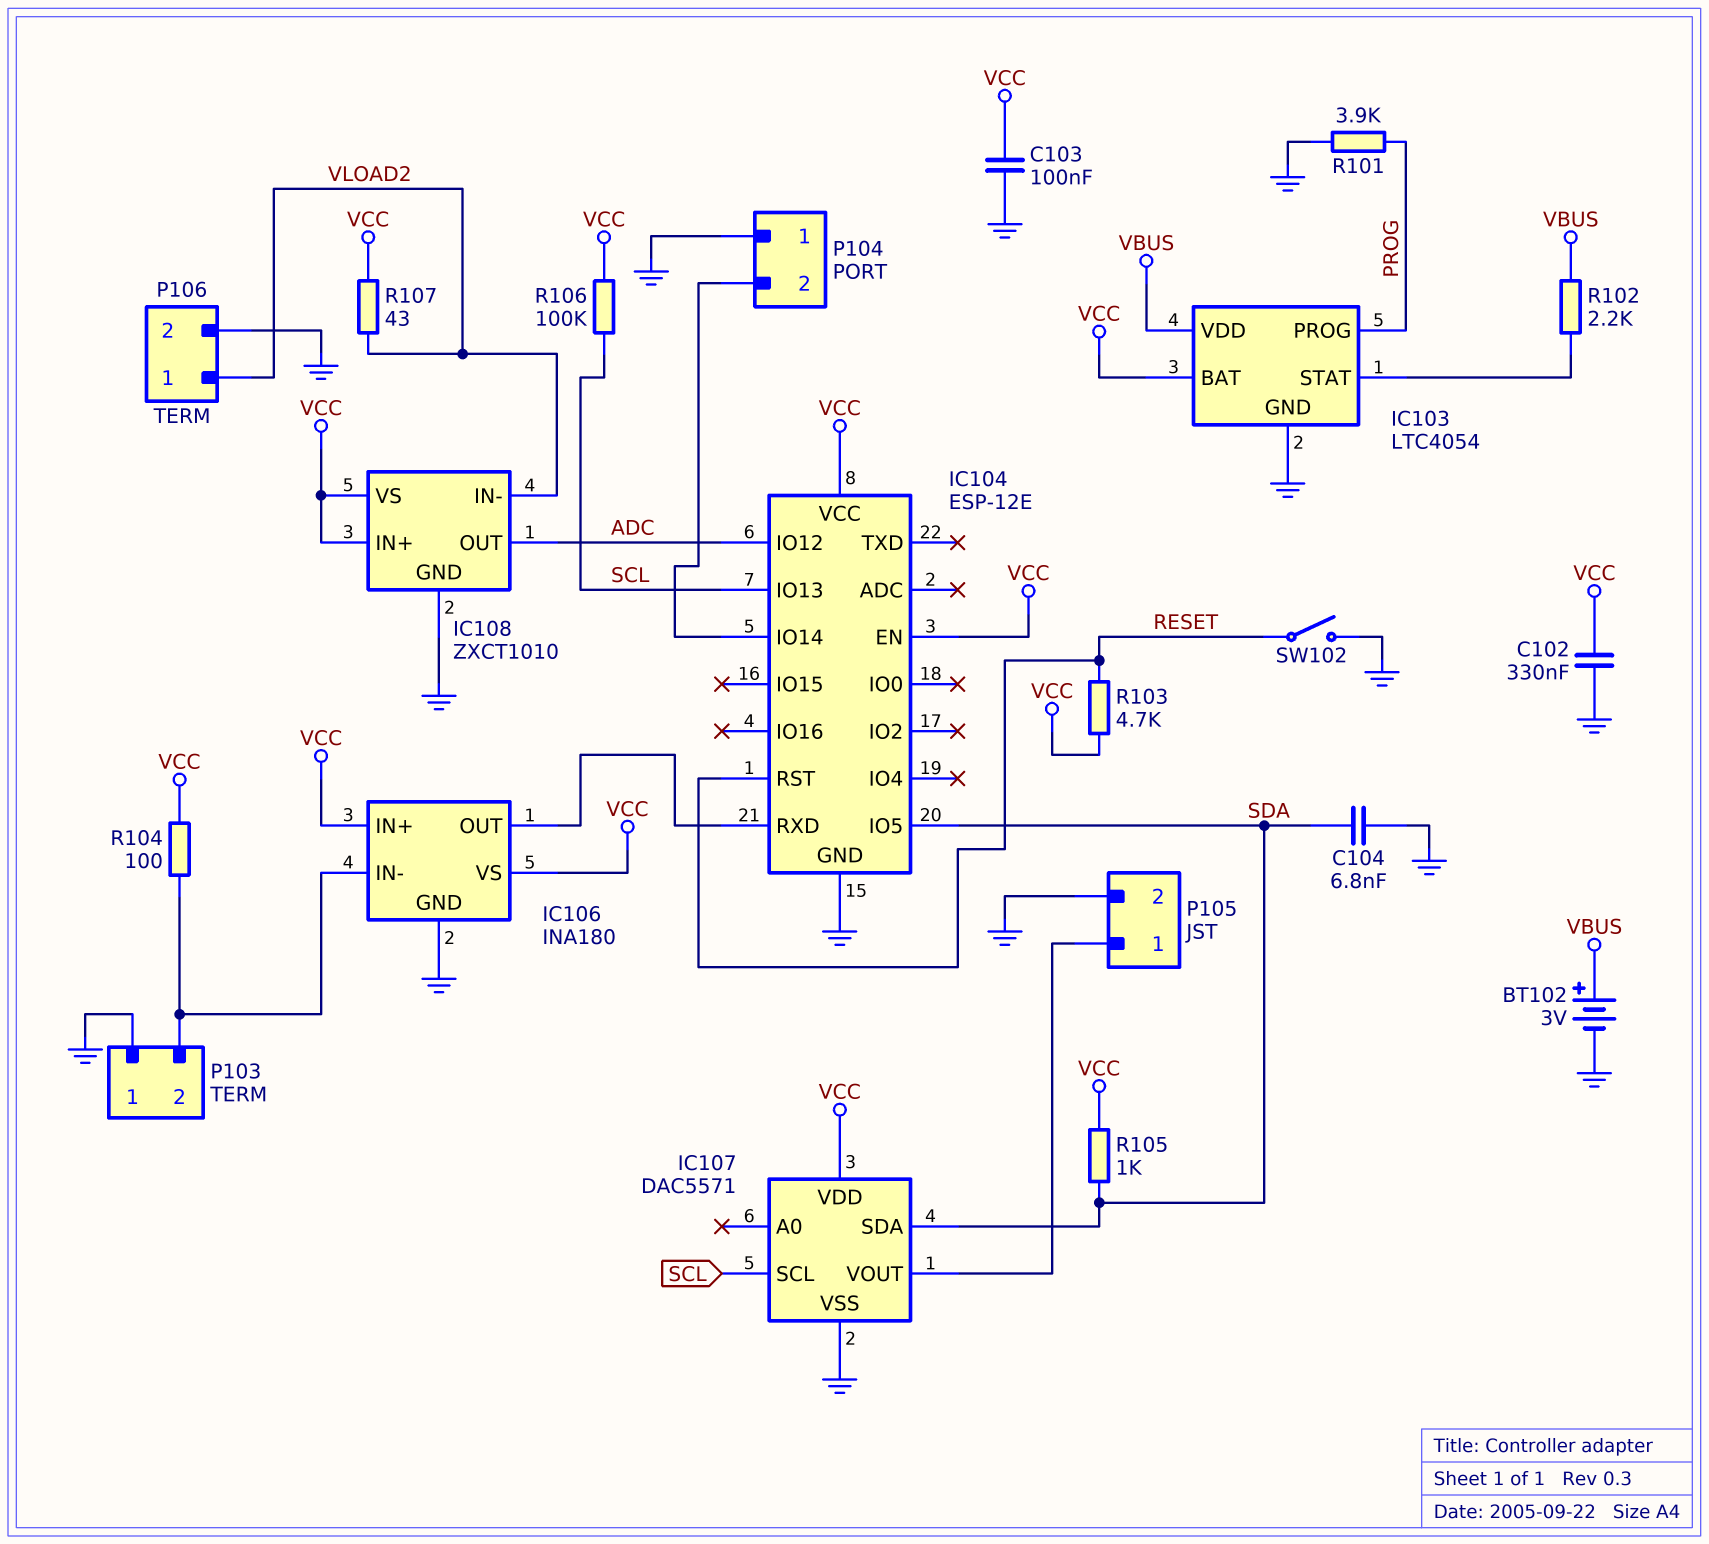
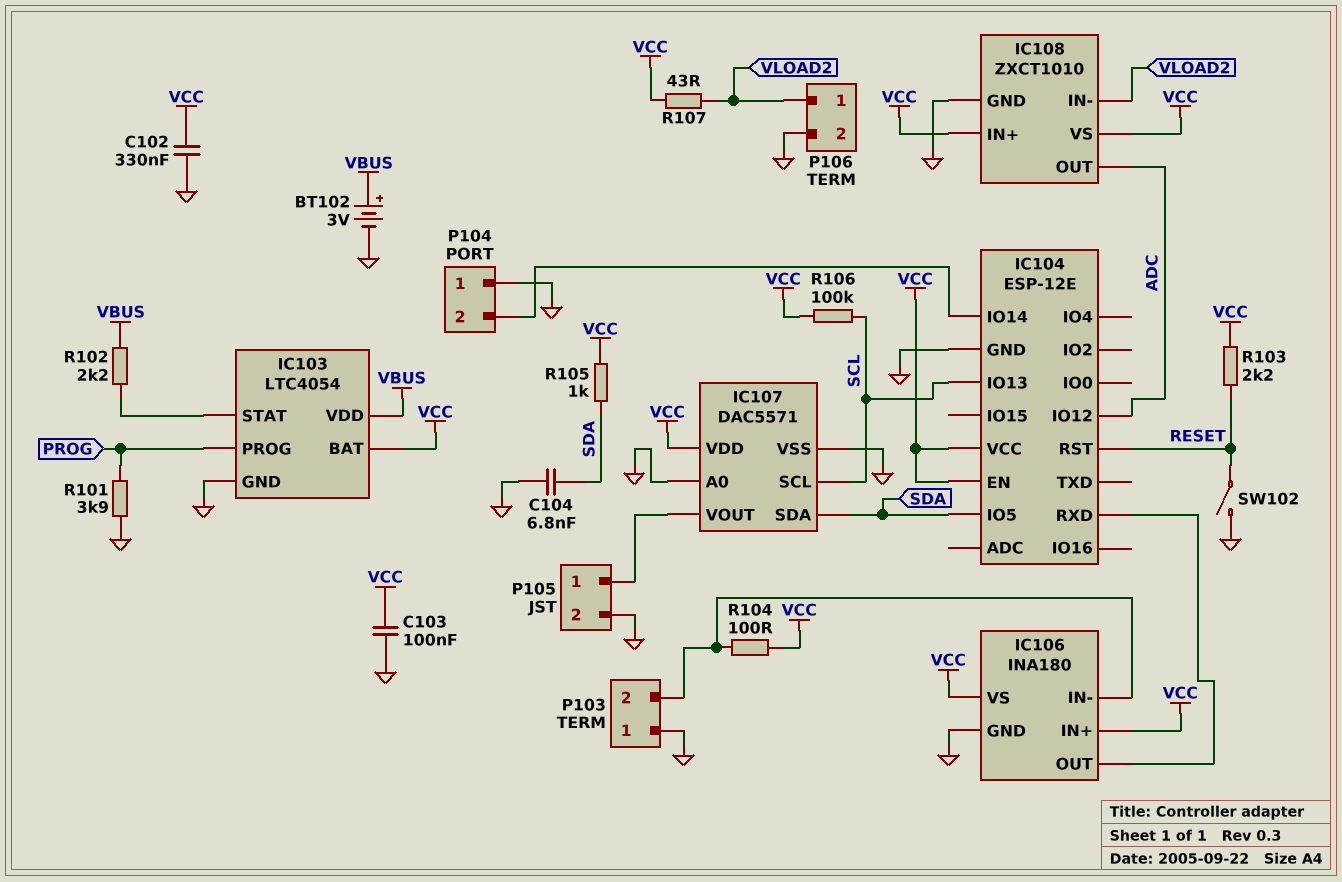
IC107 pin A0: none -> GND
R103: 4.7k (RESET, VCC) -> 2.2k (RESET, VCC)

